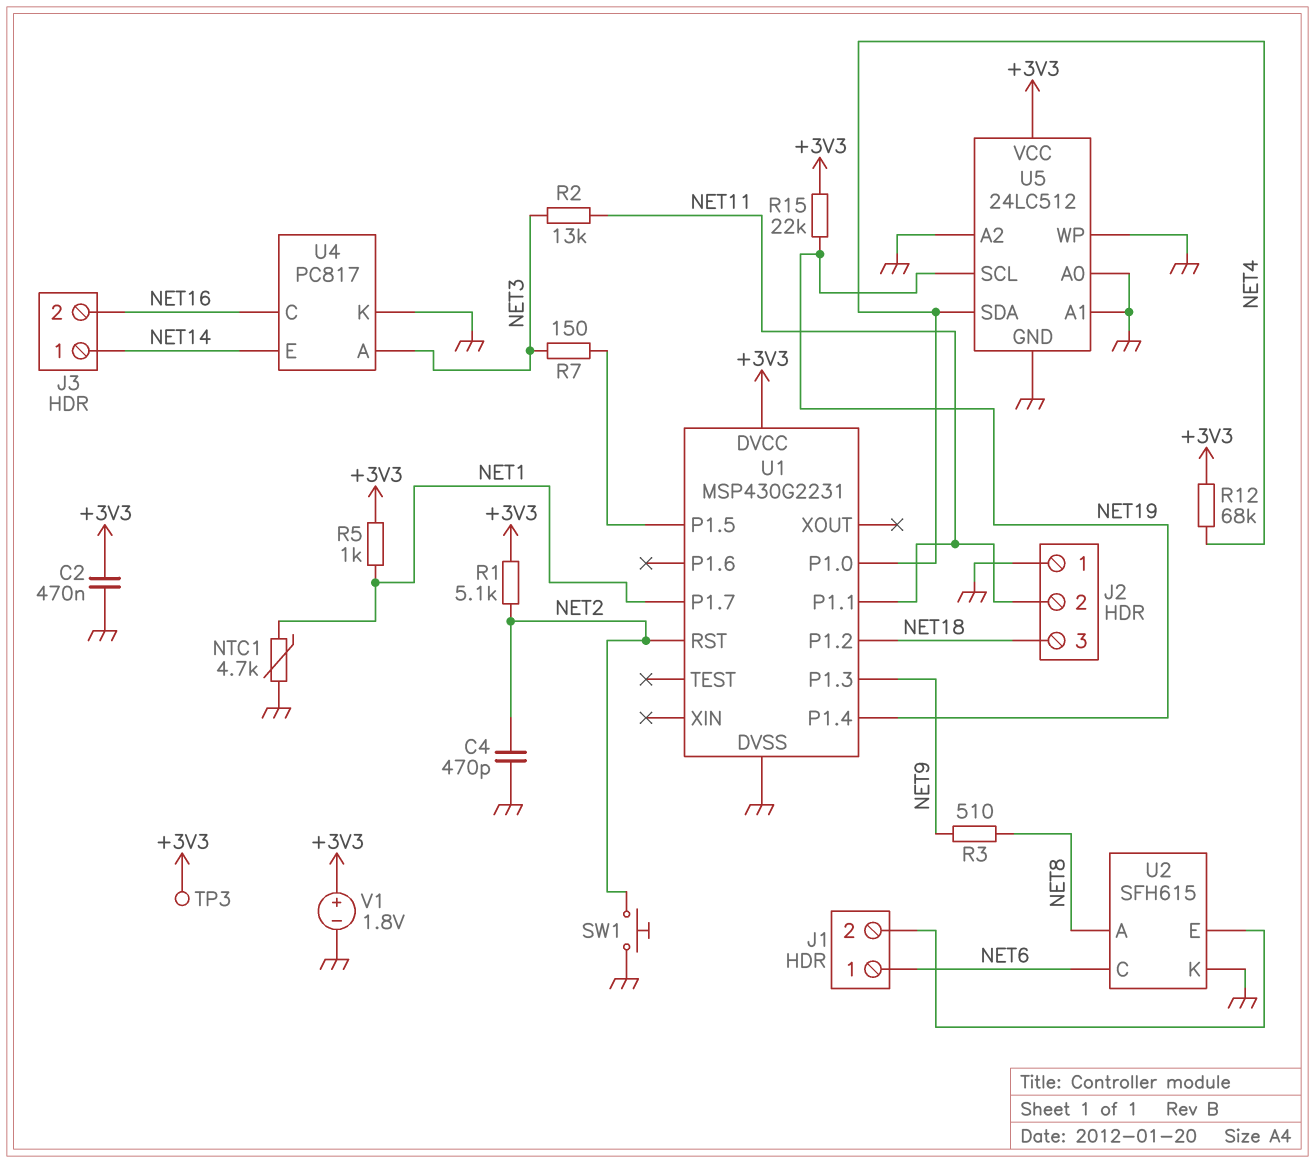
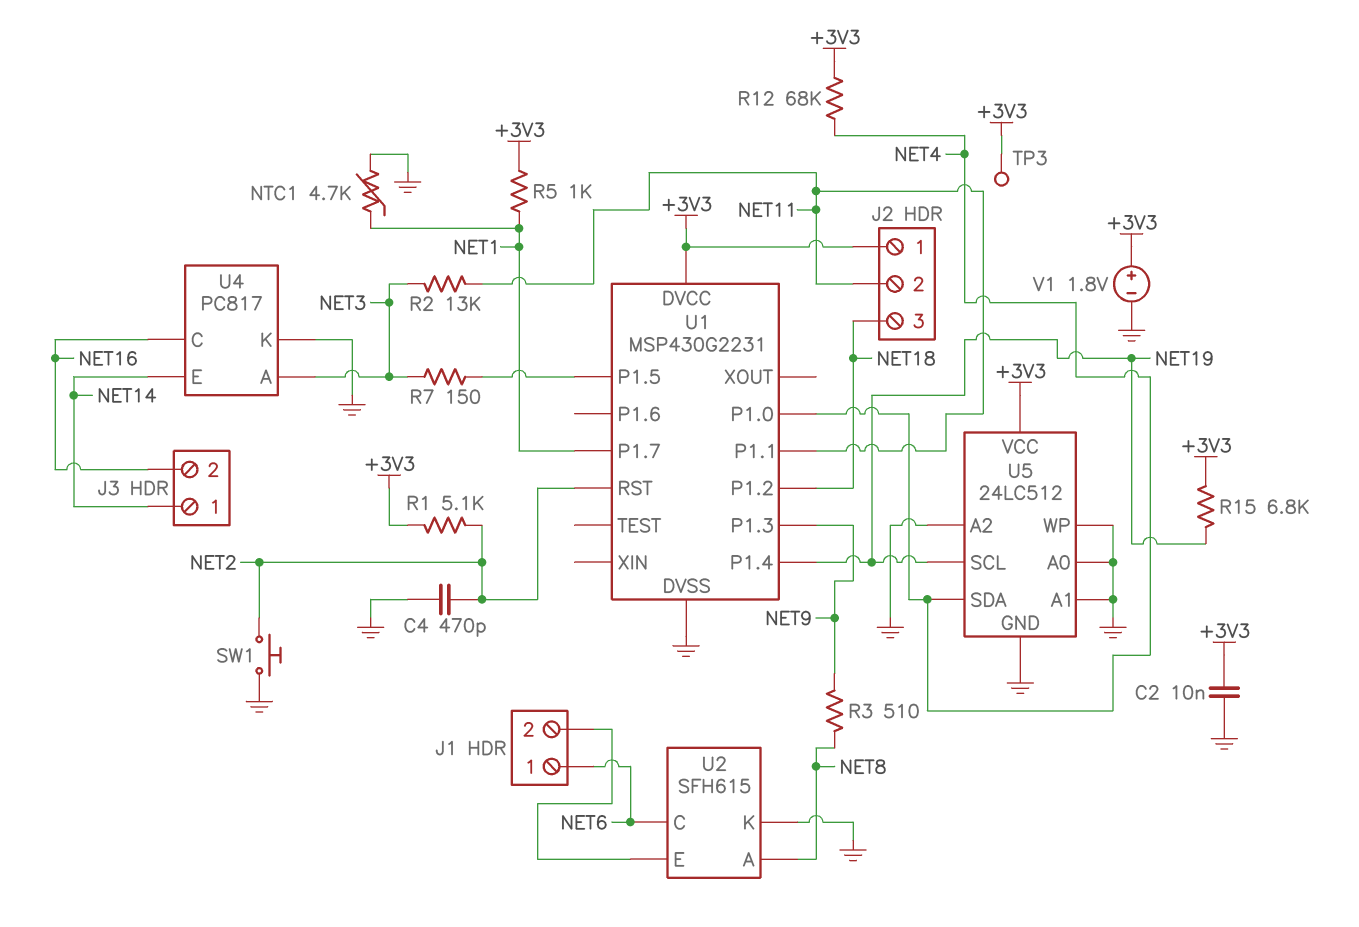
C2: 470nF (+3V3, GND) -> 10nF (+3V3, GND)
J2 pin 1: GND -> +3V3
R15: 22k (+3V3, NET19) -> 6.8k (+3V3, NET19)

